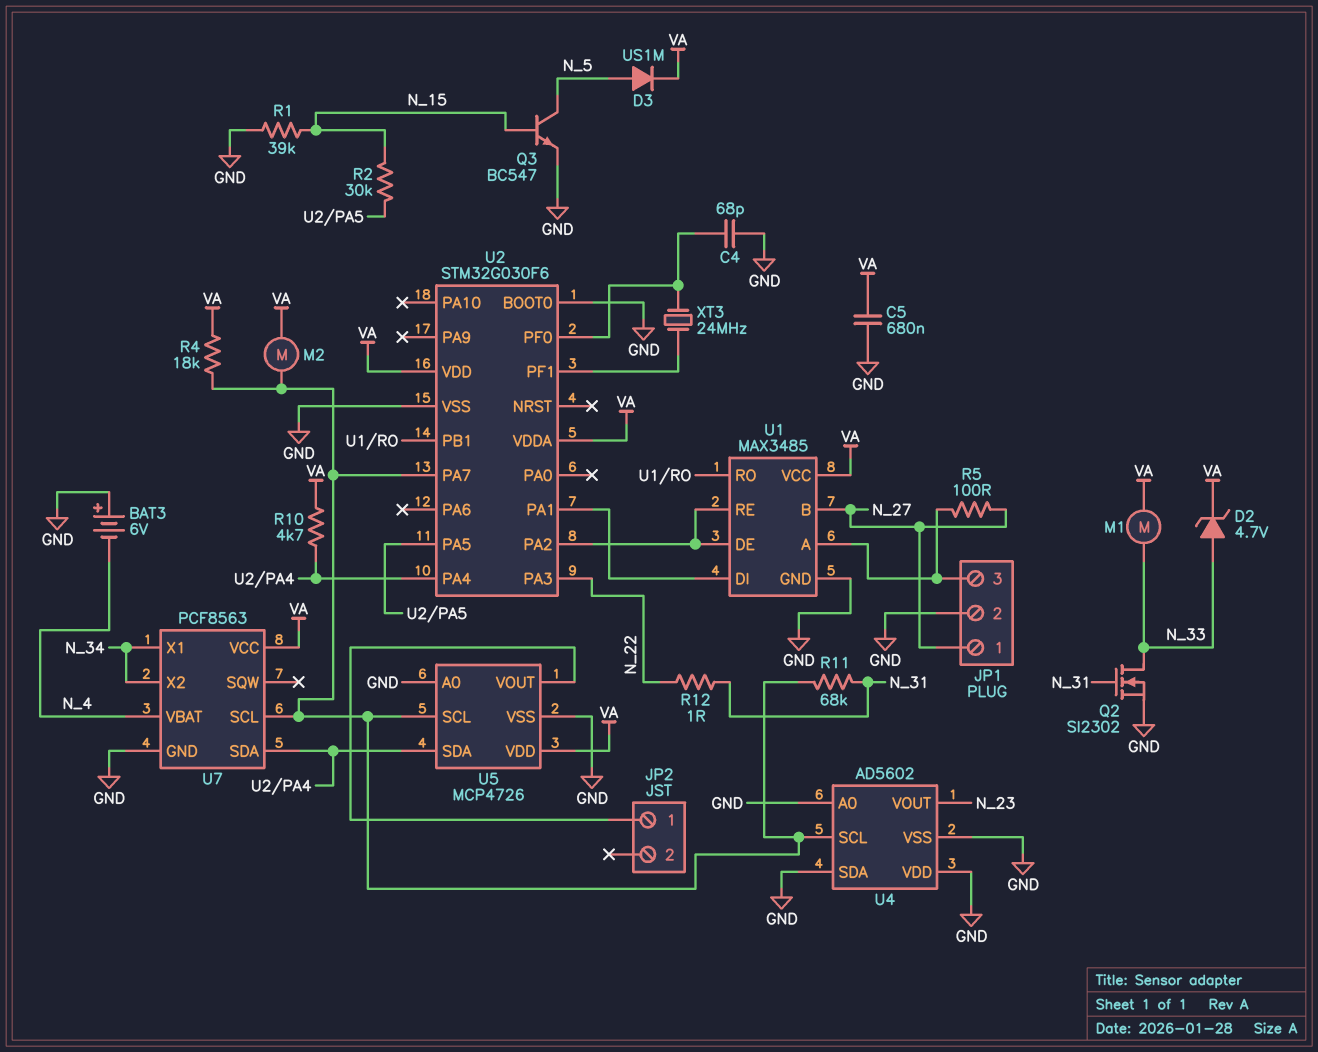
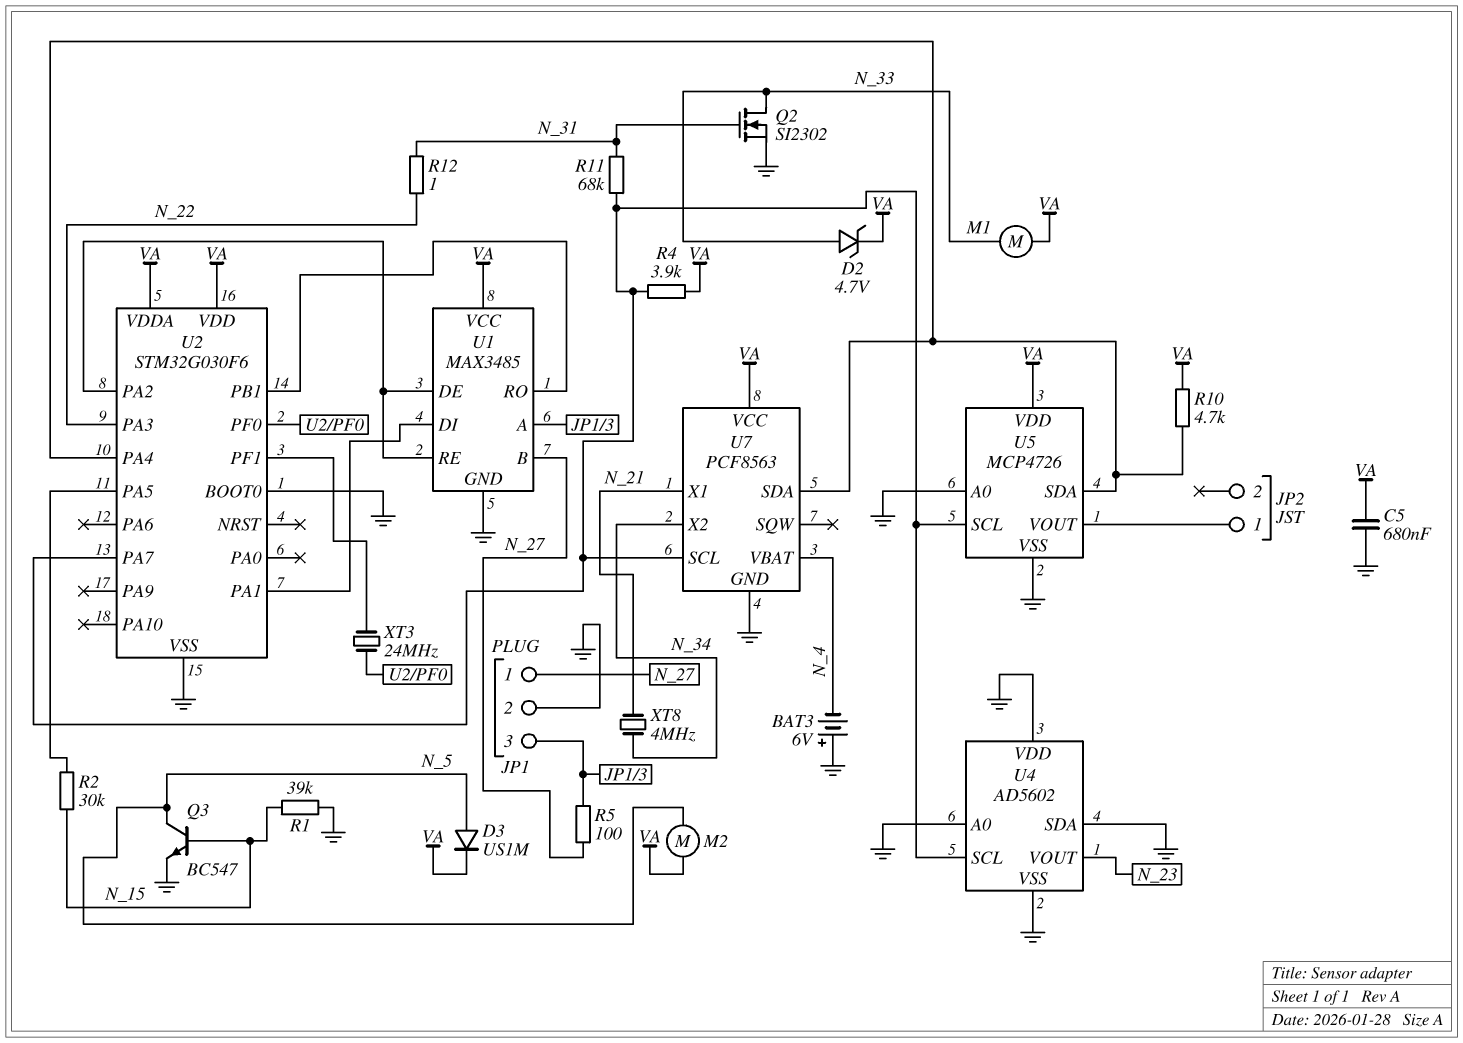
C4: 68pF (GND, U2/PF0) -> none
M2: motor (U2/PA7, VA) -> motor (N_5, VA)
R4: 18k (U2/PA7, VA) -> 3.9k (U2/PA7, VA)
U7 pin X1: N_34 -> N_21
XT8: none -> 4MHz (N_21, N_34)

